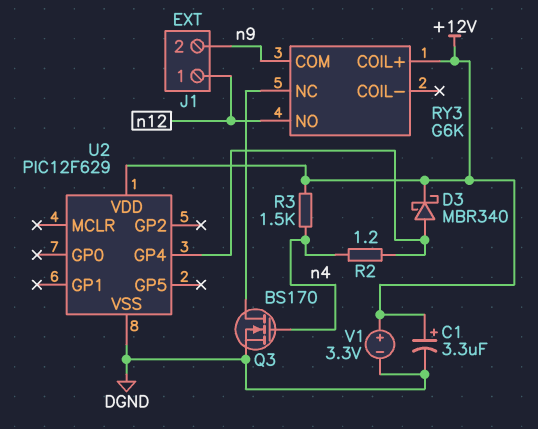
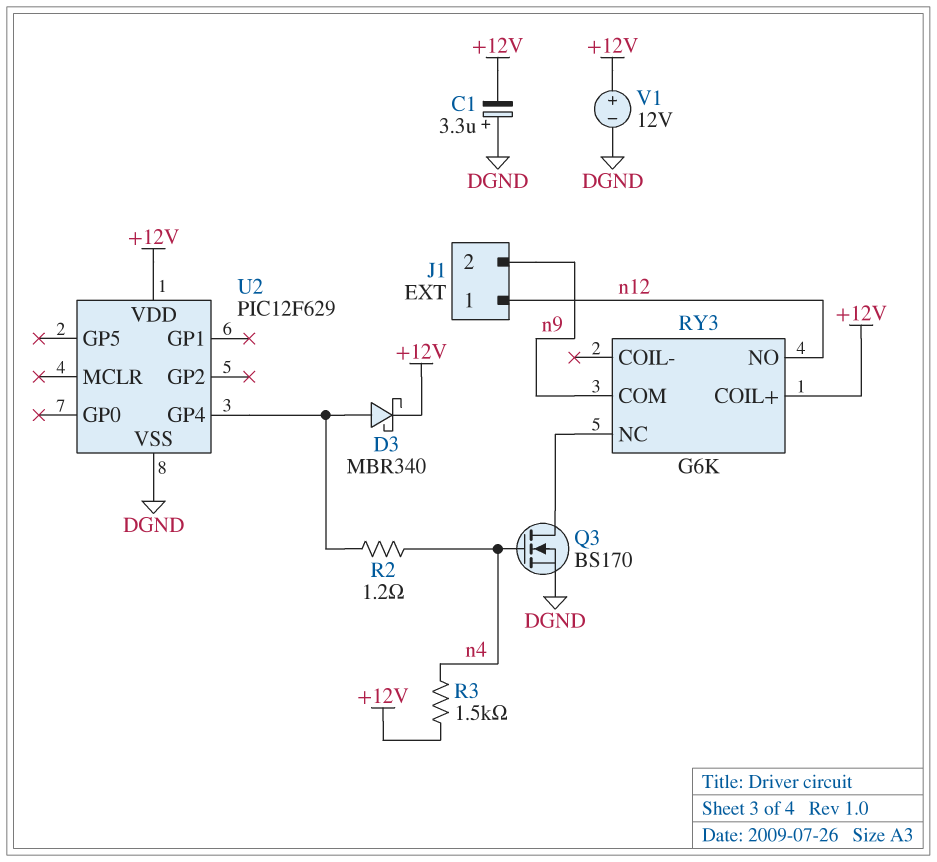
C1: 3.3uF (plus +12V, minus DGND) -> 3.3uF (plus DGND, minus +12V)
V1: 3.3V (plus +12V, minus DGND) -> 12V (plus +12V, minus DGND)

